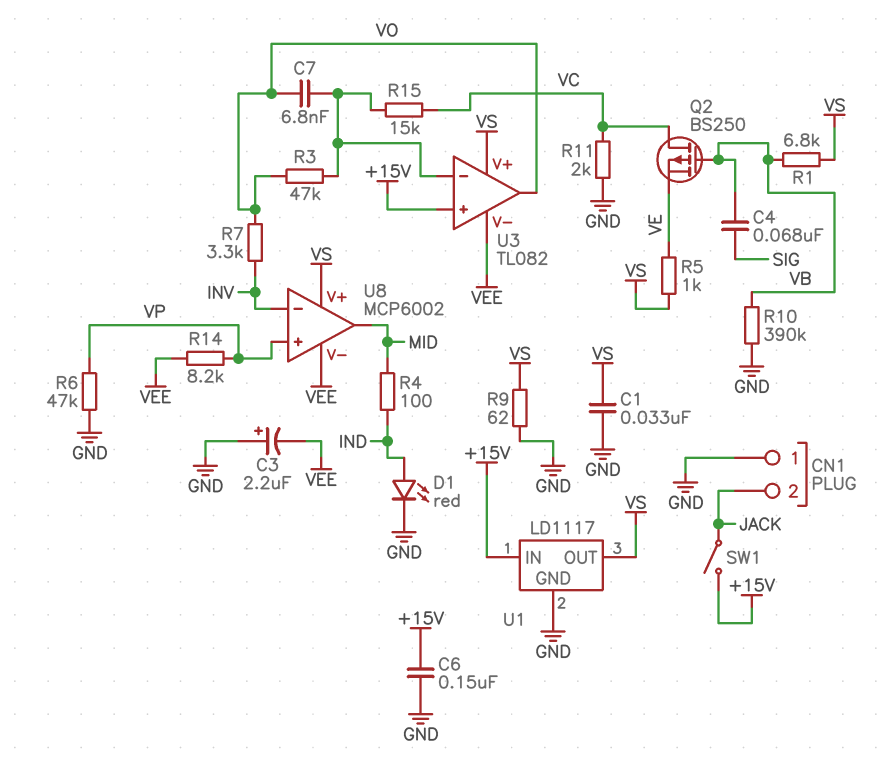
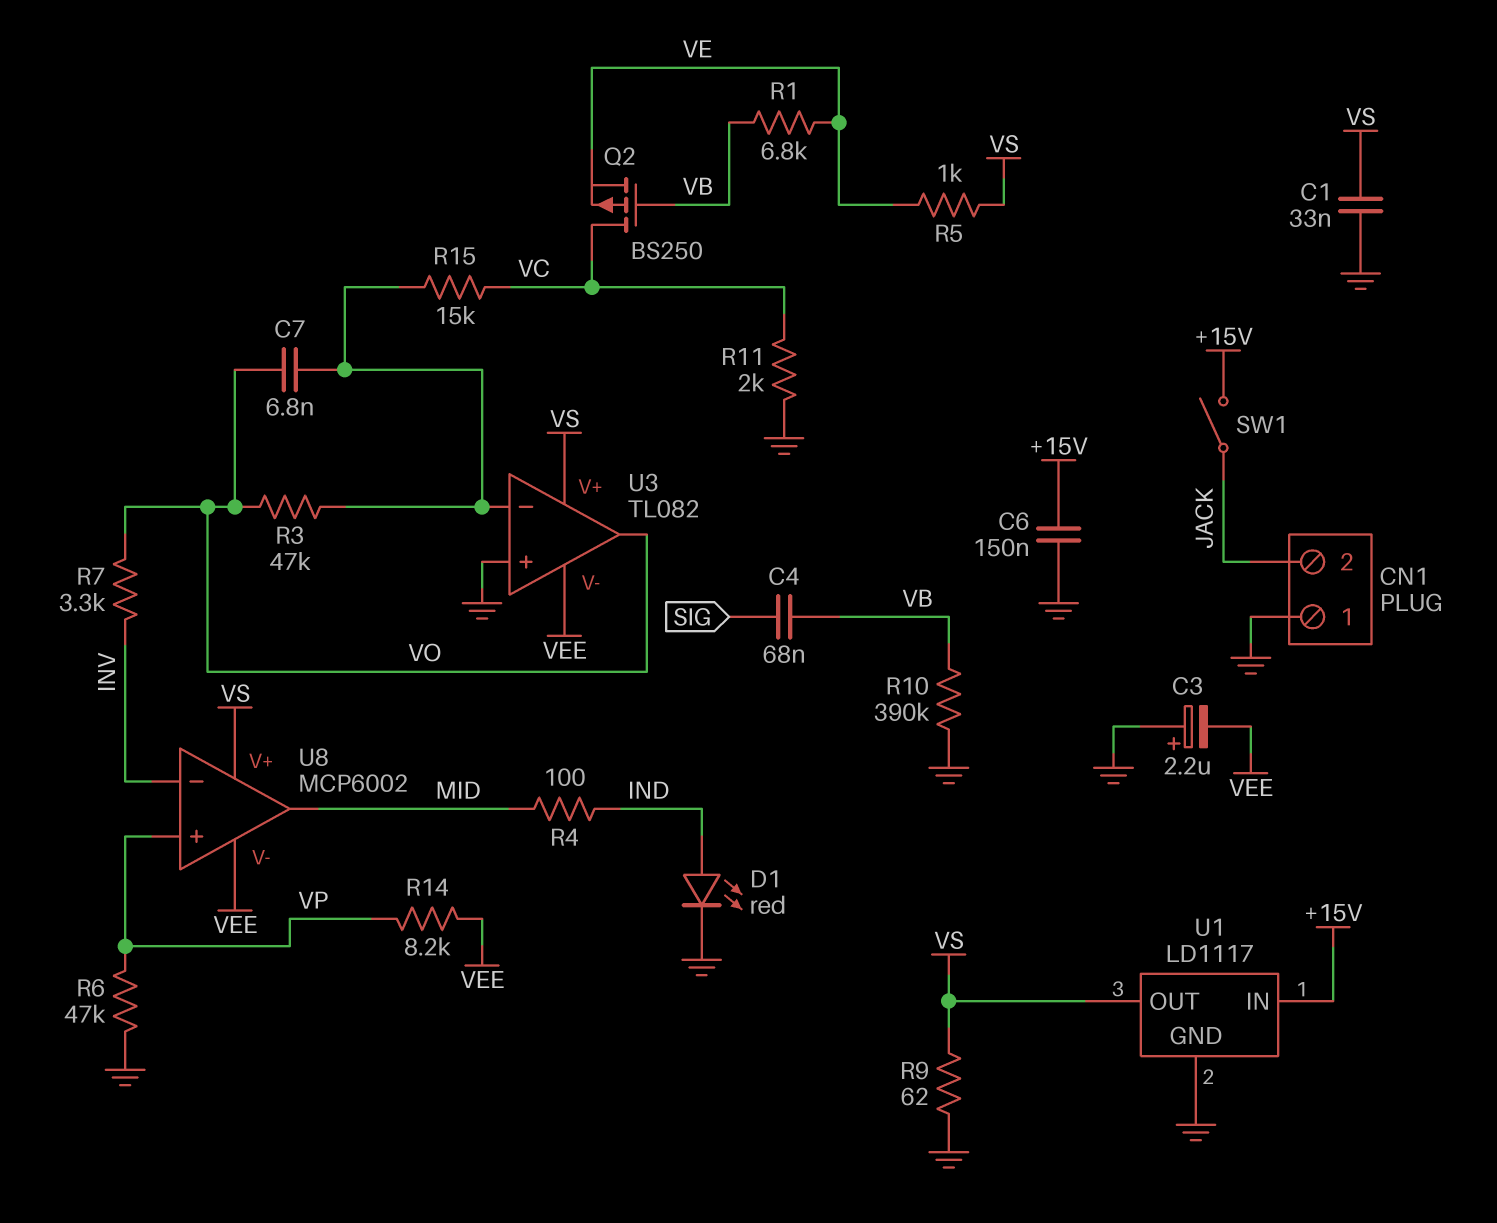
R1: 6.8k (VB, VS) -> 6.8k (VB, VE)
U3 pin in+: +15V -> GND

